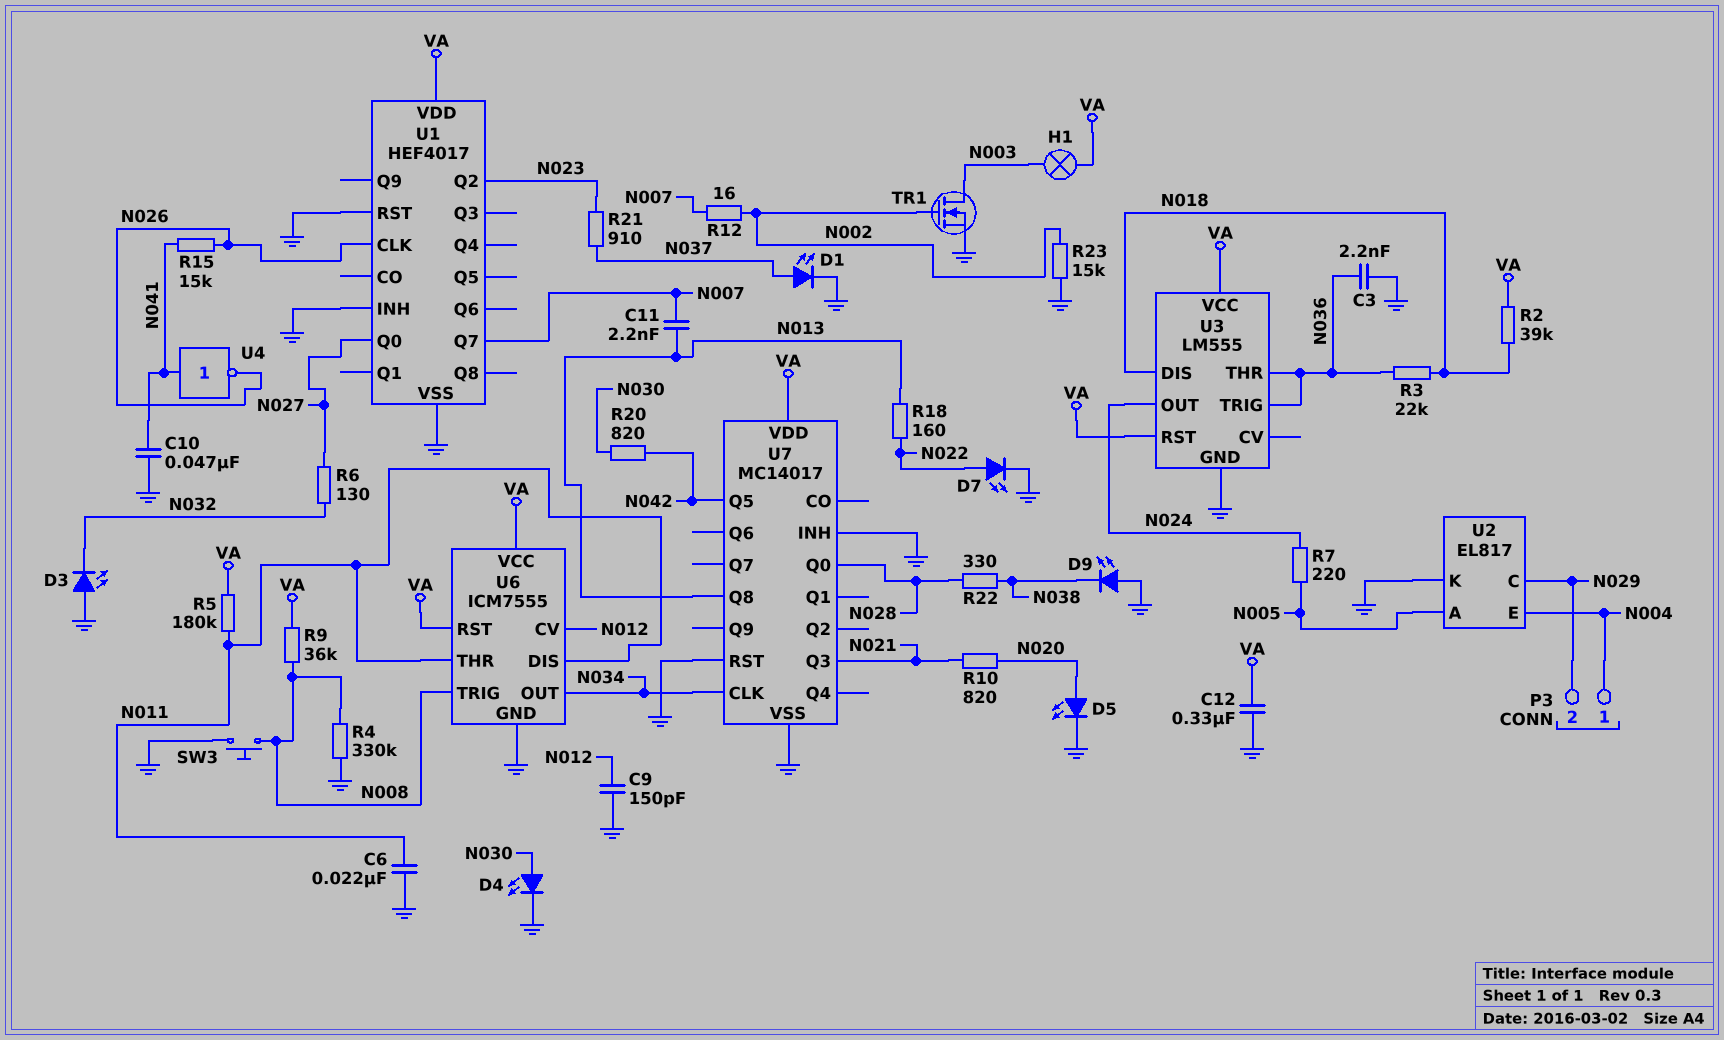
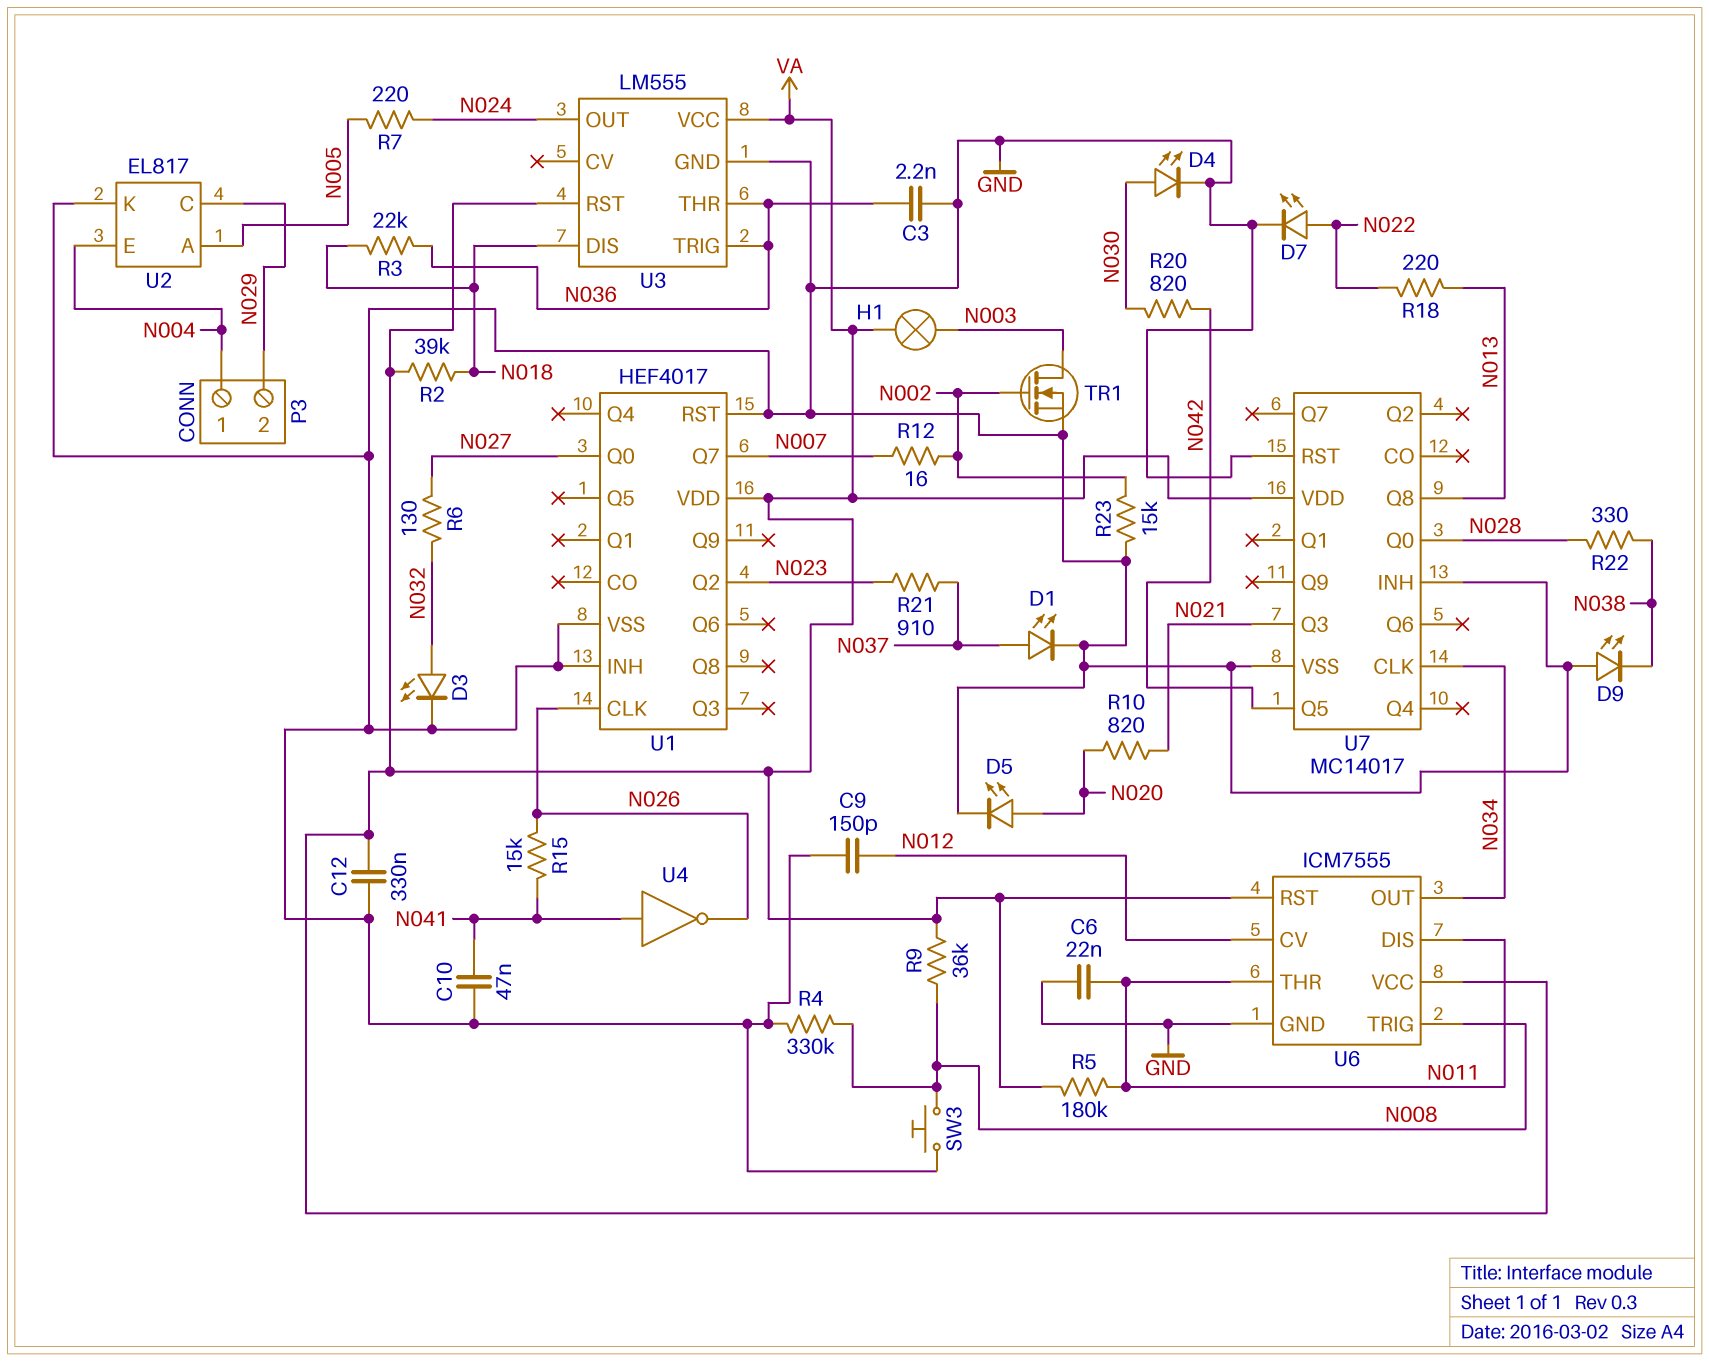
C11: 2.2nF (N007, N013) -> none
D3: LED (A GND, K N032) -> LED (A N032, K GND)
R18: 160 (N013, N022) -> 220 (N013, N022)

